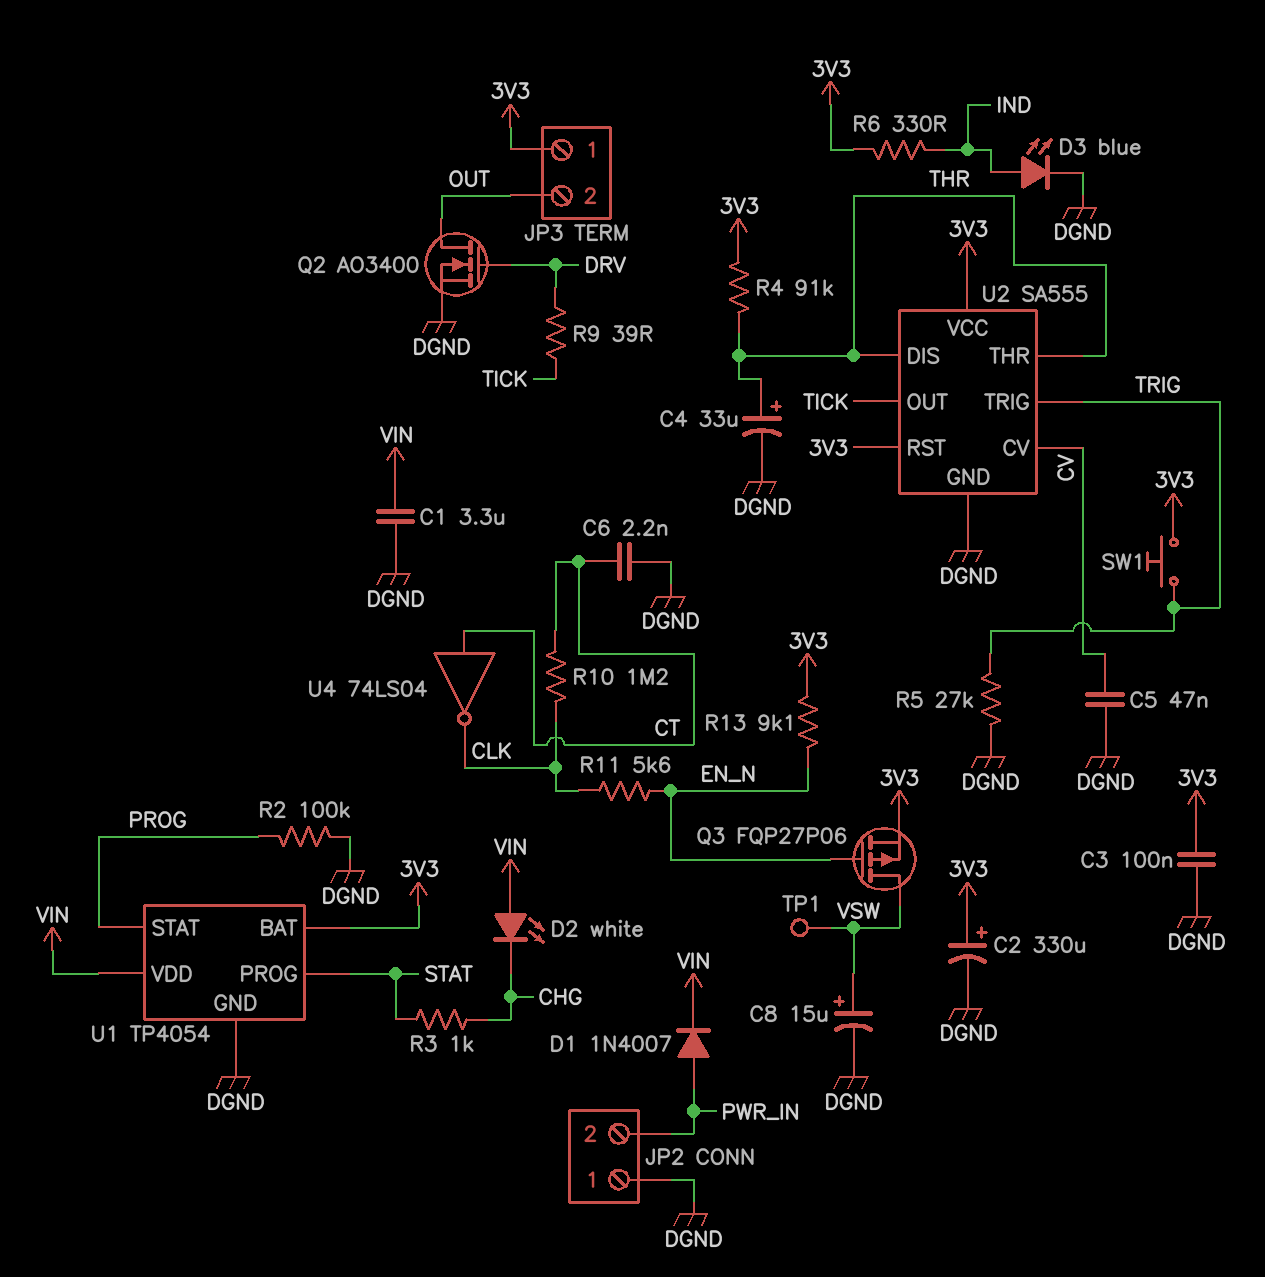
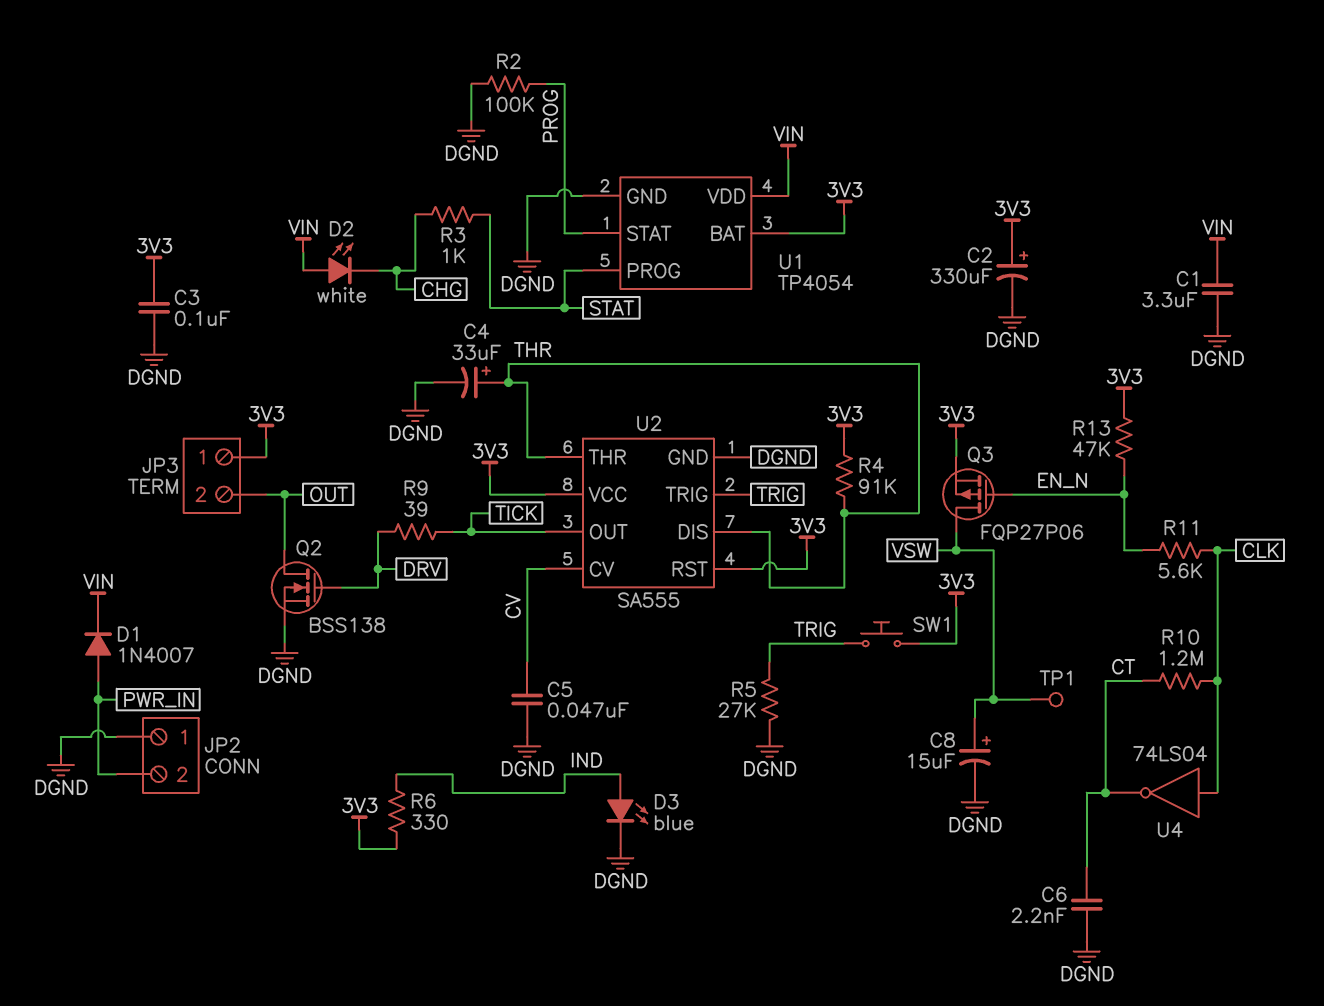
Q2: NMOS AO3400 (G DRV, D OUT, S DGND) -> NMOS BSS138 (G DRV, D OUT, S DGND)
R13: 9.1k (3V3, EN_N) -> 47k (3V3, EN_N)
U4: NOT 74LS04 (in CT, out CLK) -> NOT 74LS04 (in CLK, out CT)

